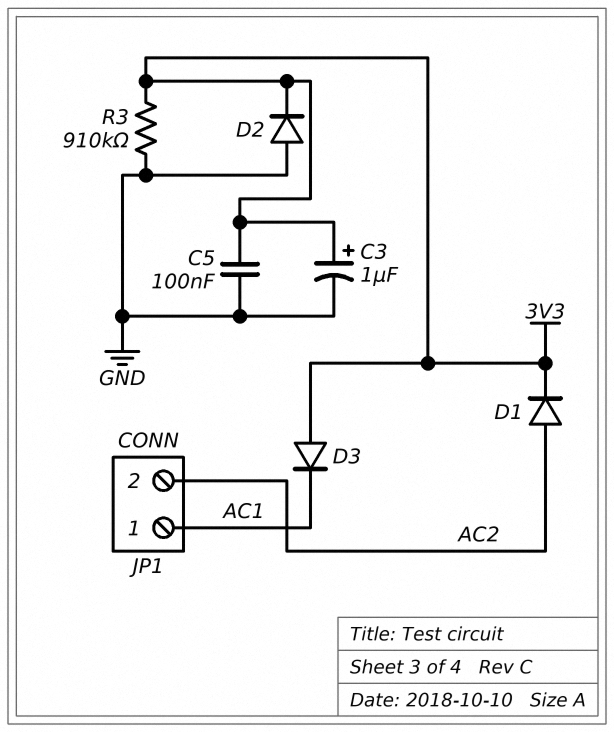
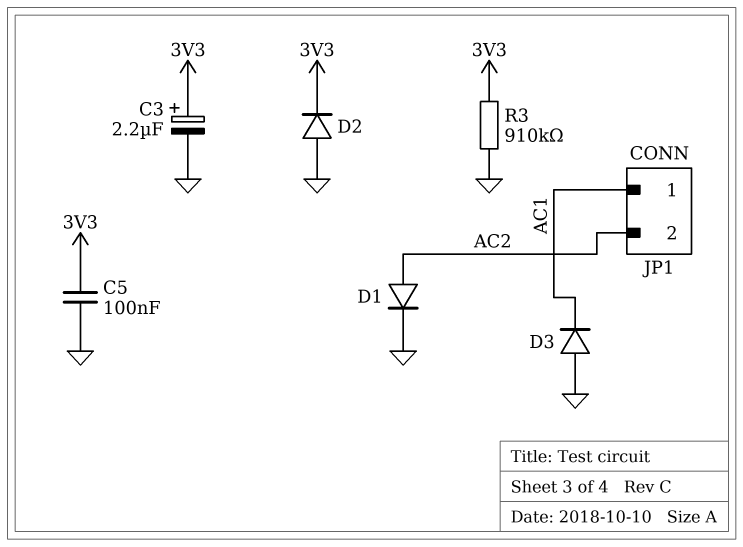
C3: 1uF (plus 3V3, minus GND) -> 2.2uF (plus 3V3, minus GND)
D1: diode (A AC2, K 3V3) -> diode (A AC2, K GND)
D3: diode (A 3V3, K AC1) -> diode (A GND, K AC1)

